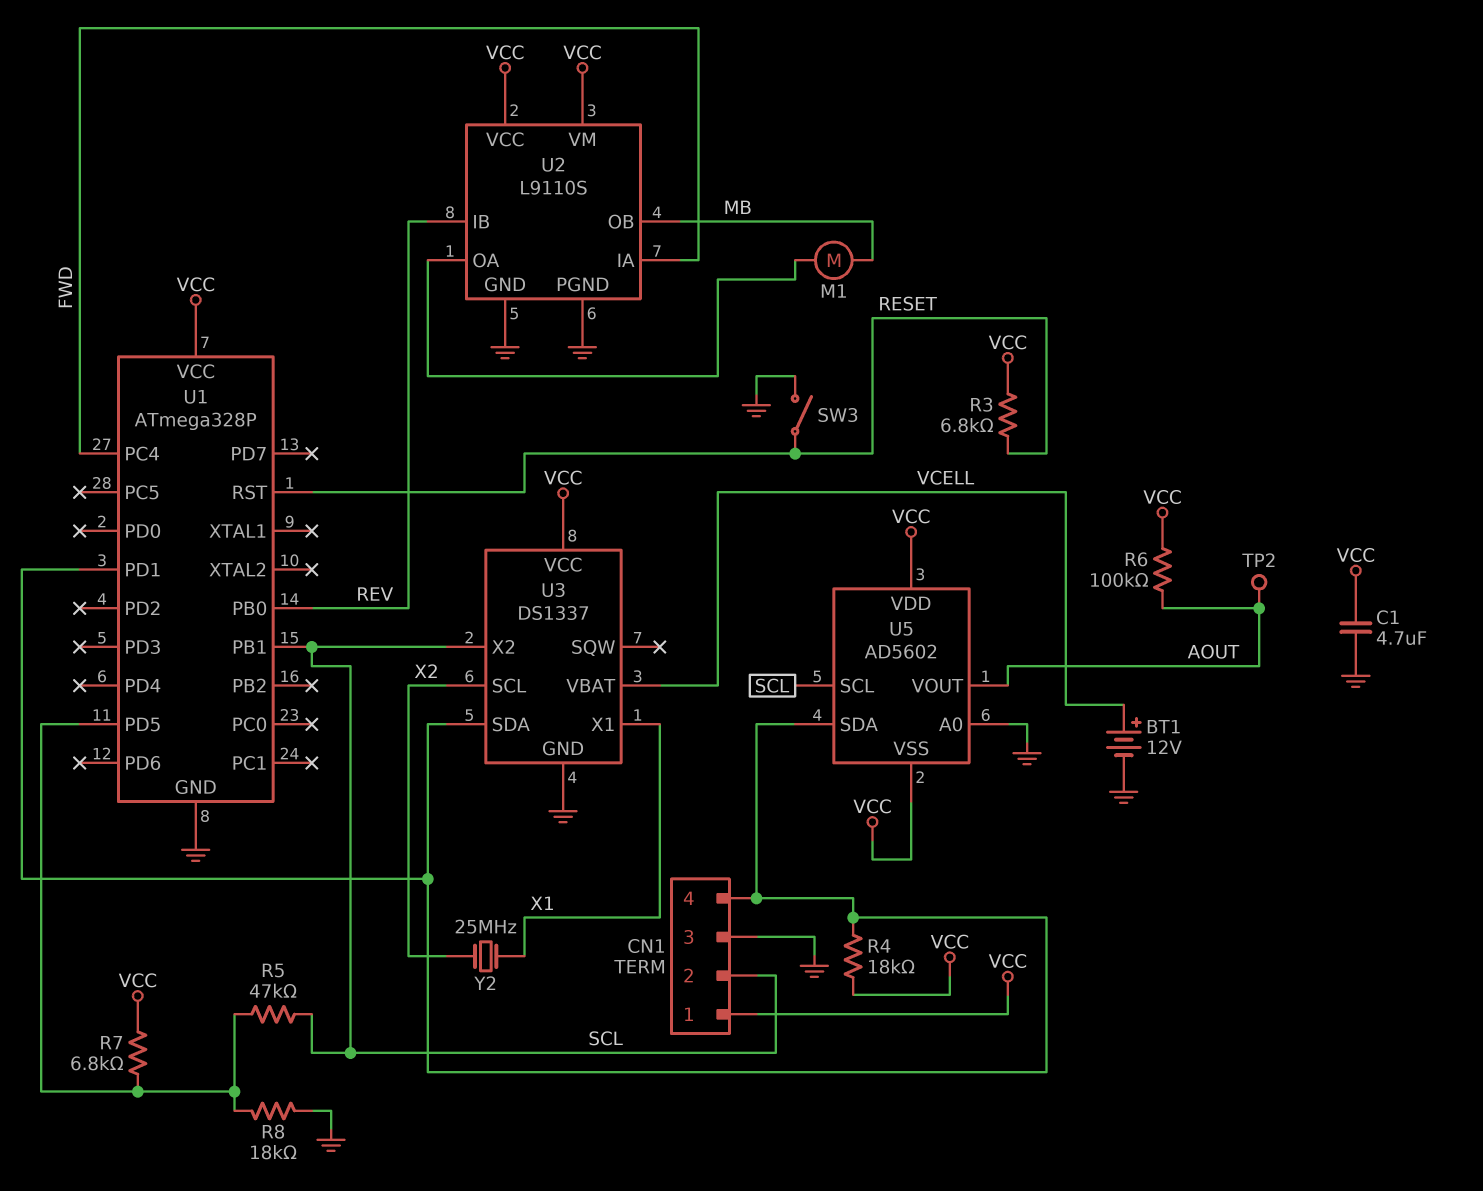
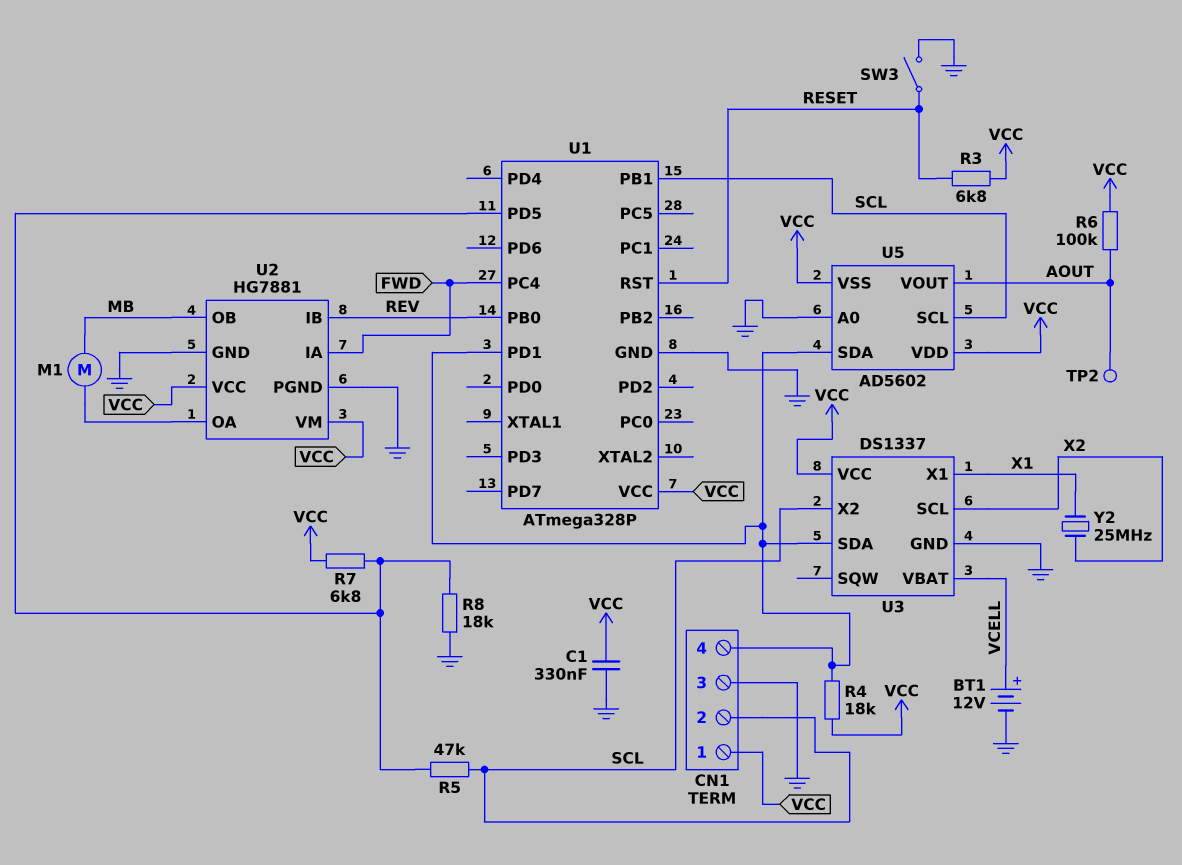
C1: 4.7uF (GND, VCC) -> 330nF (GND, VCC)
U2: L9110S -> HG7881

